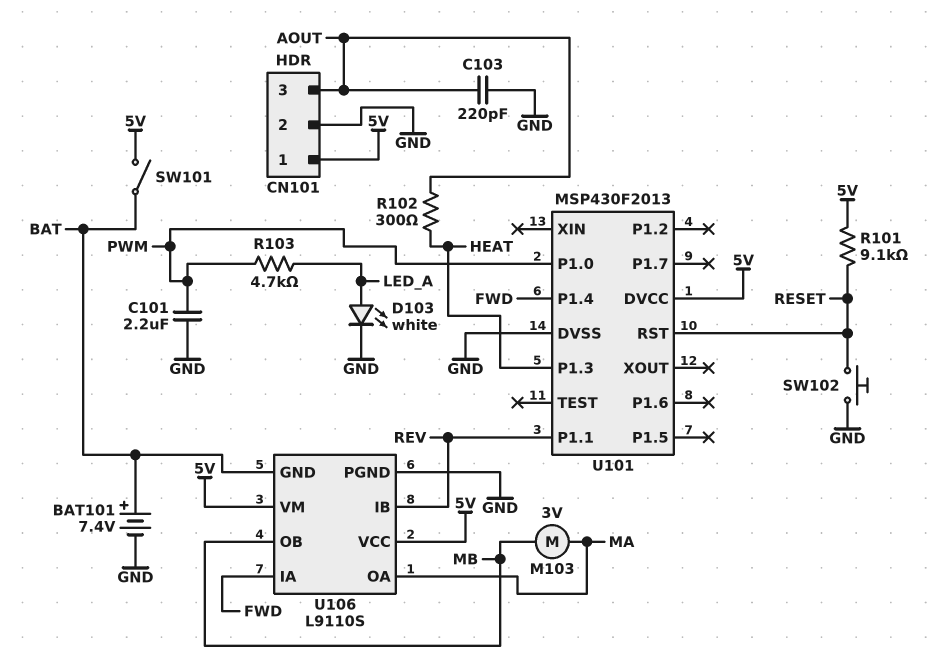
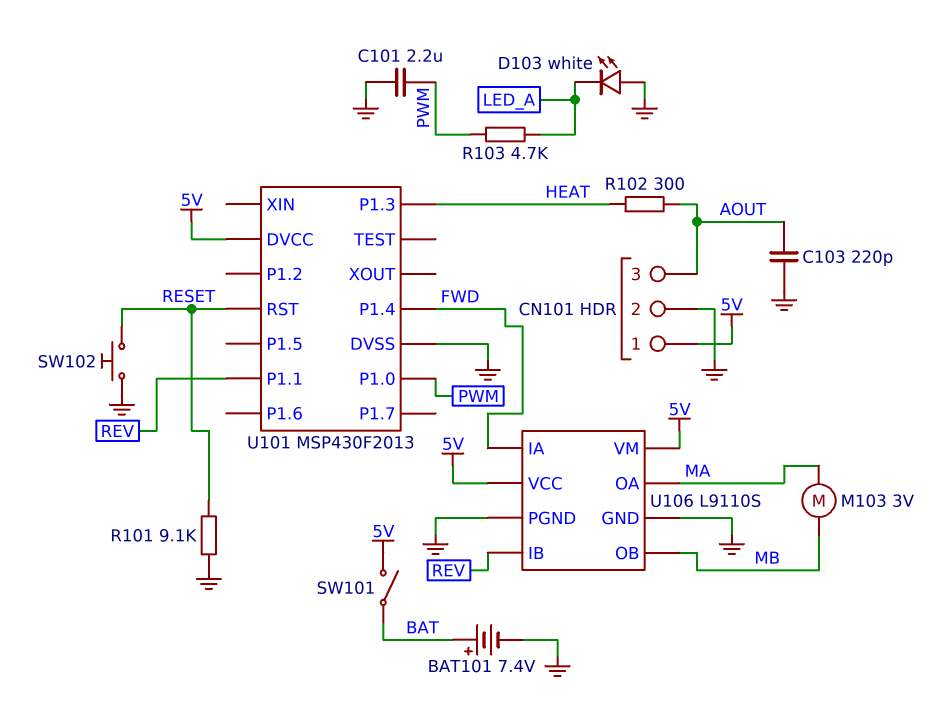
D103: LED white (A LED_A, K GND) -> LED white (A GND, K LED_A)
R101: 9.1k (5V, RESET) -> 9.1k (GND, RESET)
U106 pin GND: BAT -> GND

